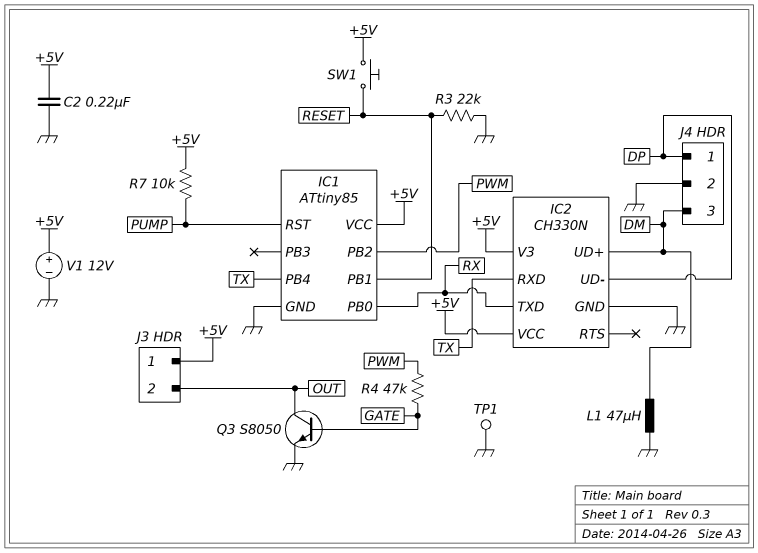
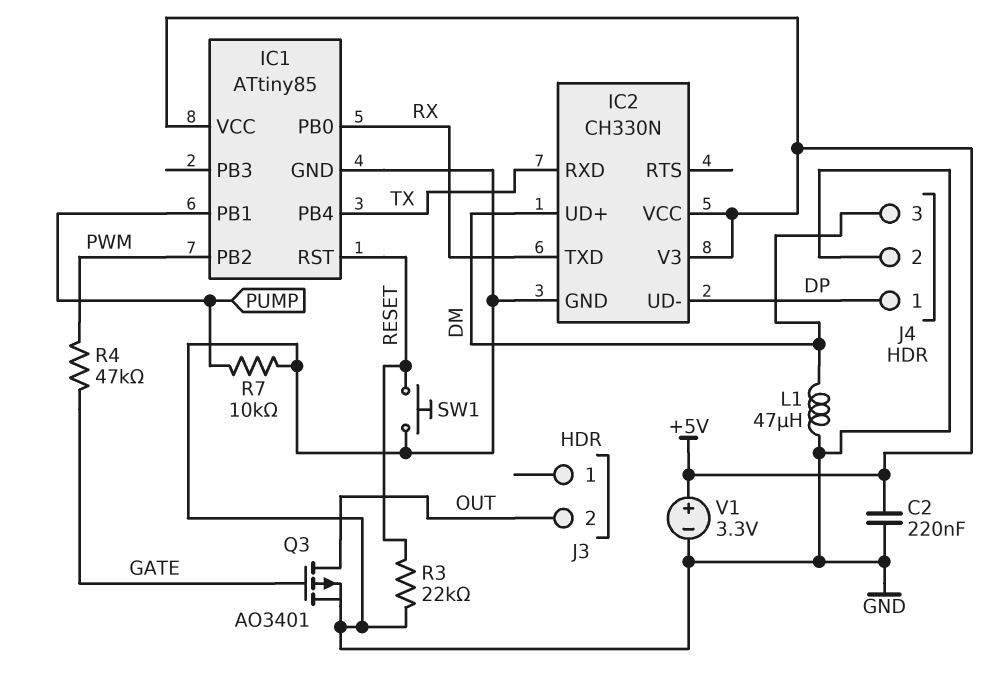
IC1 pin PB1: RESET -> PUMP
IC1 pin RST: PUMP -> RESET
J3 pin 1: +5V -> none
Q3: NPN S8050 (B GATE, C OUT, E GND) -> PMOS AO3401 (G GATE, D OUT, S GND)
R7: 10k (+5V, PUMP) -> 10k (GND, PUMP)
SW1: button (+5V, RESET) -> button (GND, RESET)
TP1: test point (GND) -> none
V1: 12V (plus +5V, minus GND) -> 3.3V (plus +5V, minus GND)

